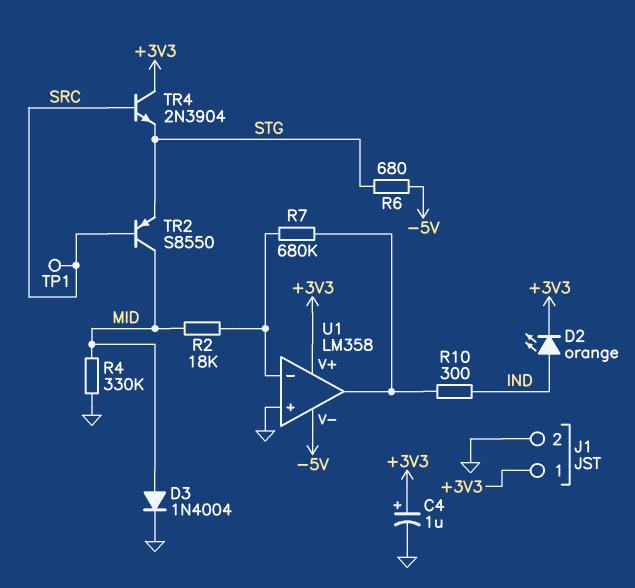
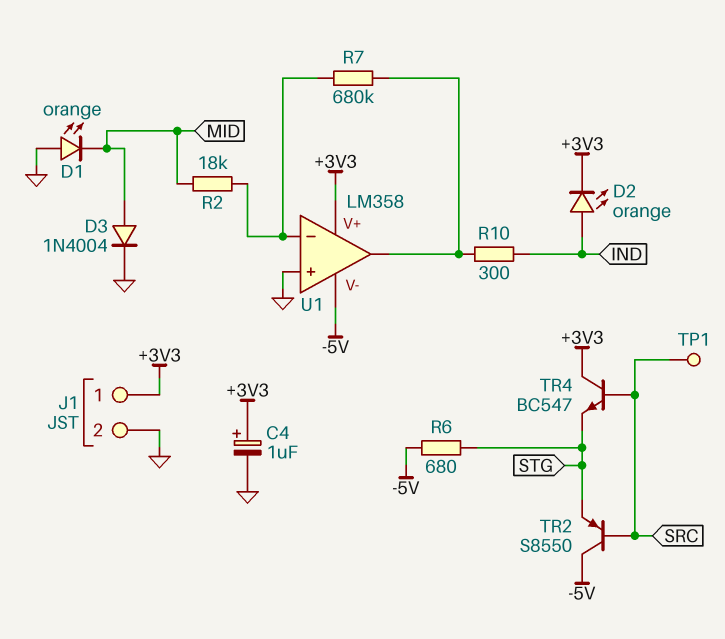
D1: none -> LED orange (A GND, K MID)
R4: 330k (GND, MID) -> none
TR2: PNP S8550 (B SRC, C MID, E STG) -> PNP S8550 (B SRC, C -5V, E STG)
TR4: NPN 2N3904 (B SRC, C +3V3, E STG) -> NPN BC547 (B SRC, C +3V3, E STG)

